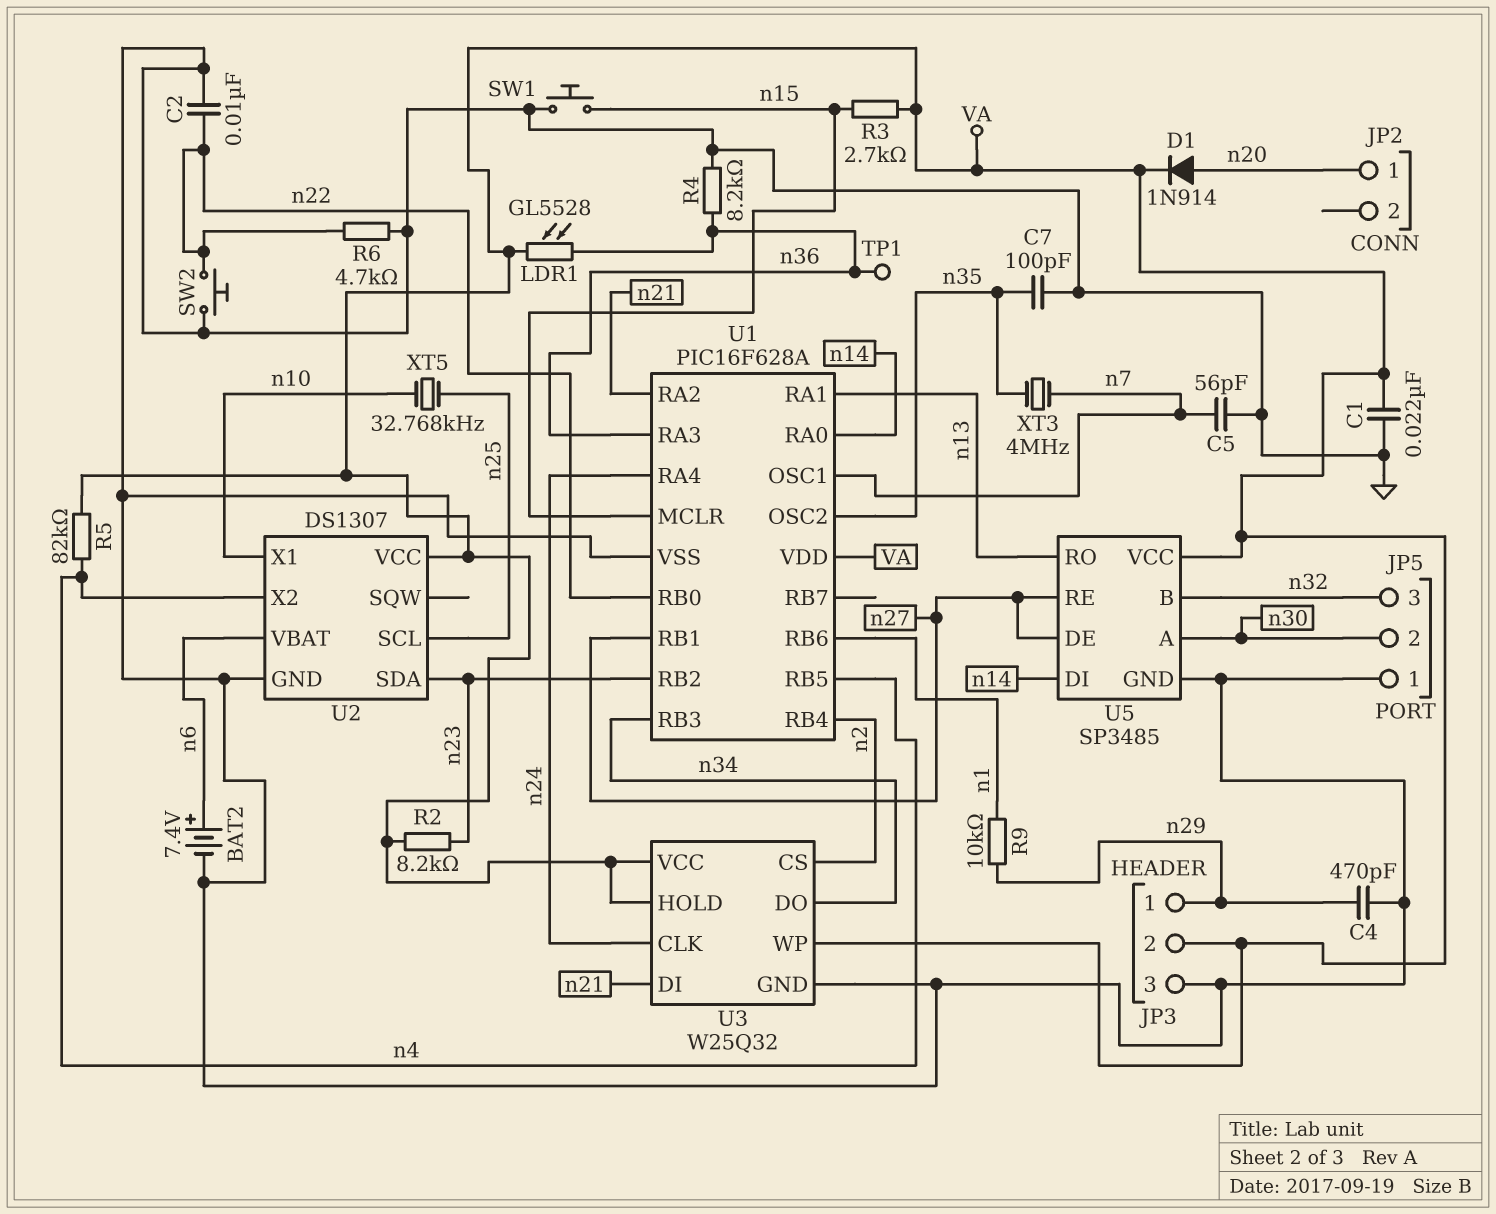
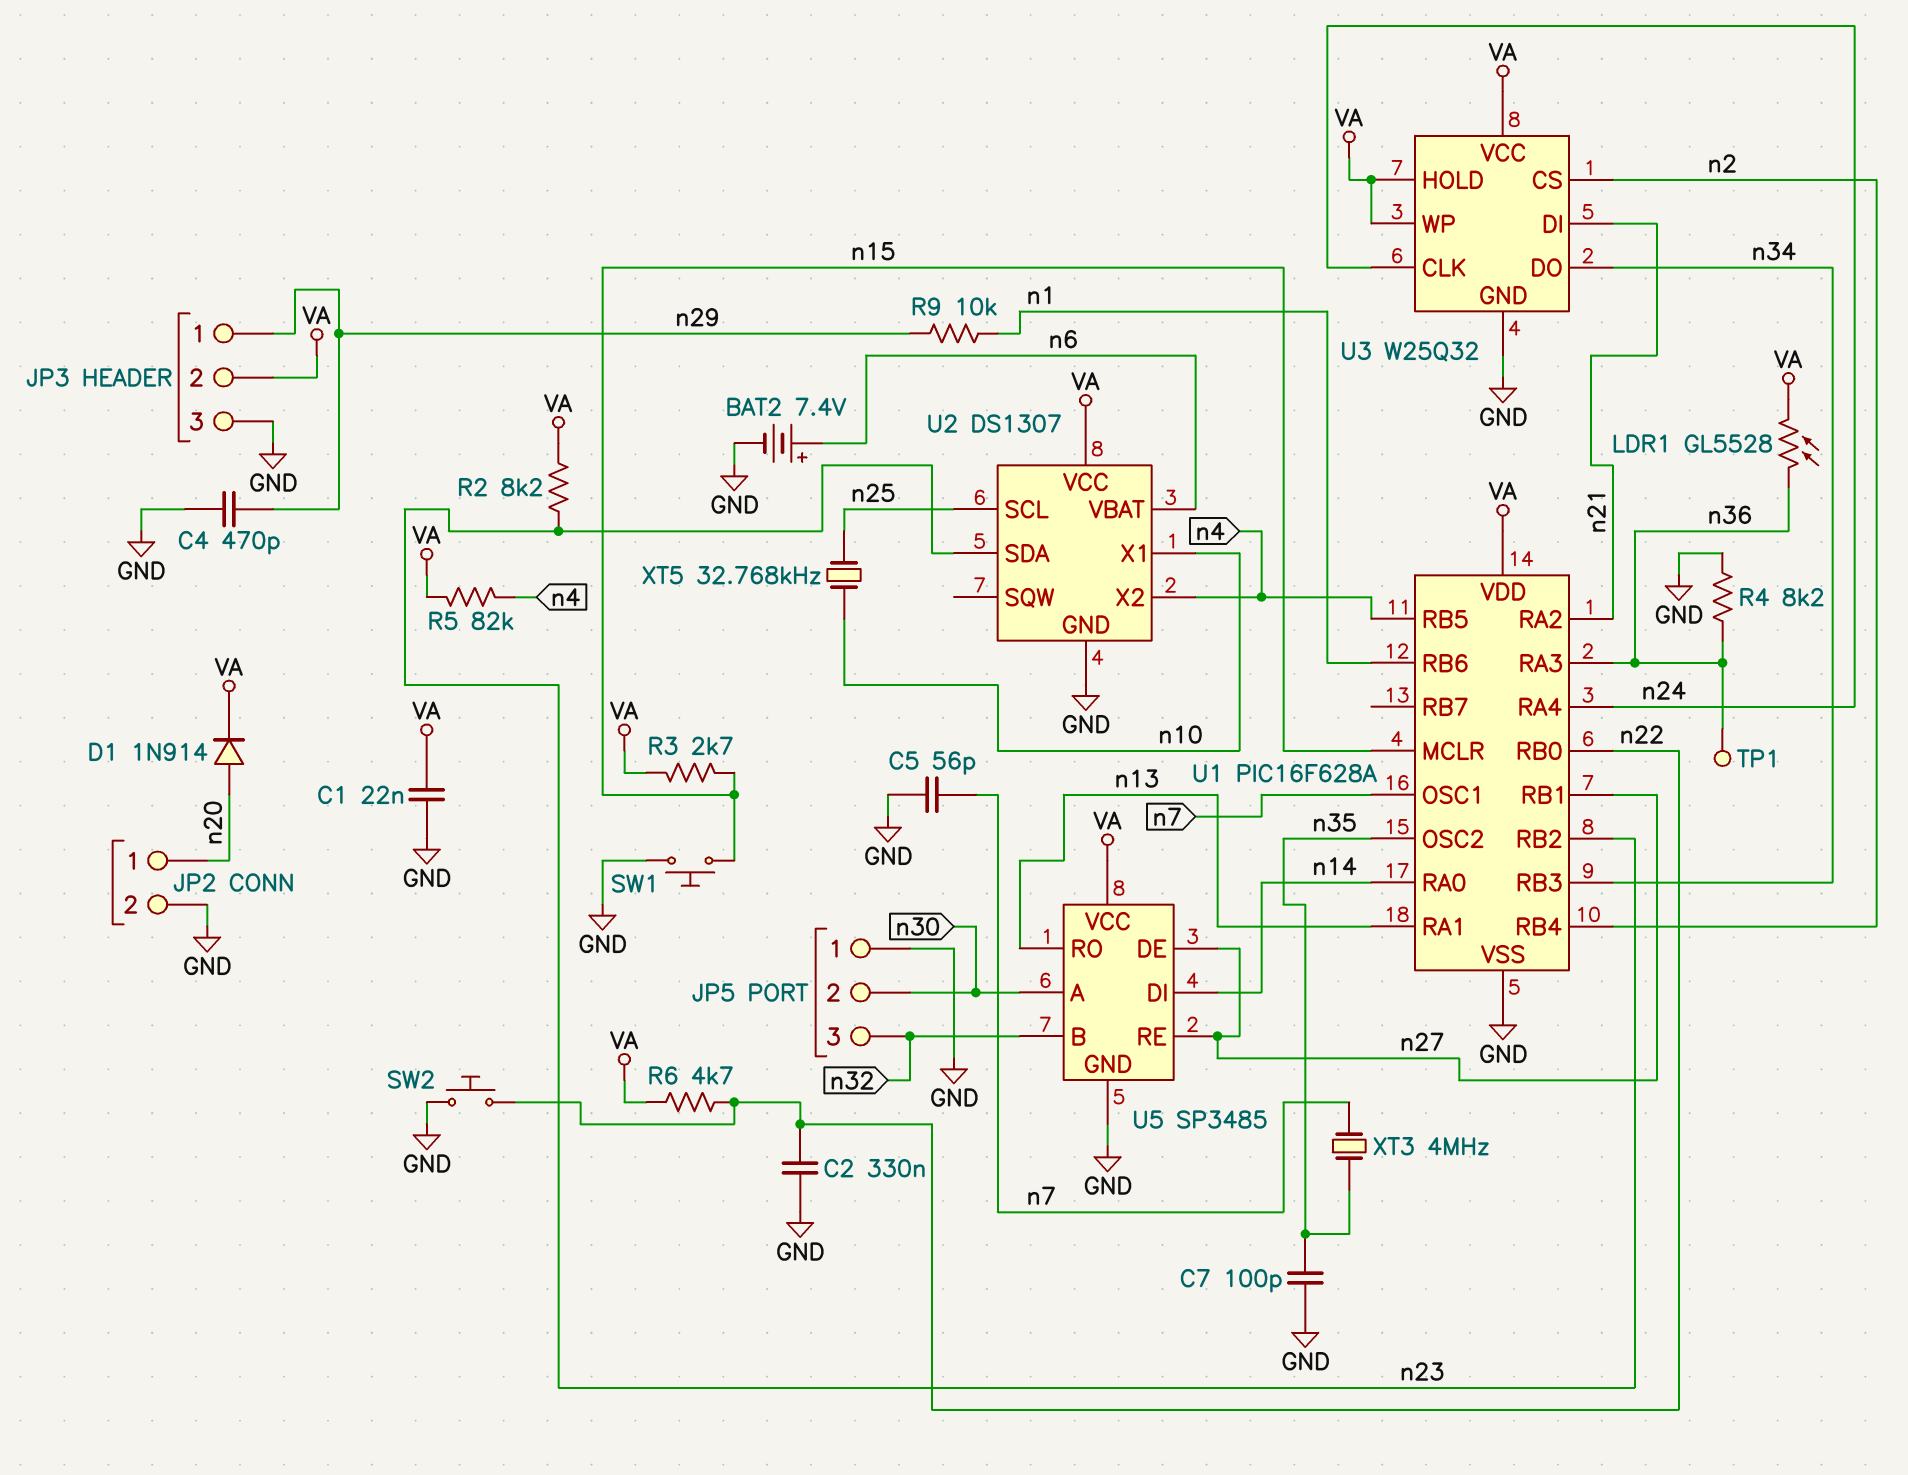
C2: 10nF (GND, n22) -> 330nF (GND, n22)
JP2 pin 2: none -> GND
R6: 4.7k (GND, n22) -> 4.7k (VA, n22)

